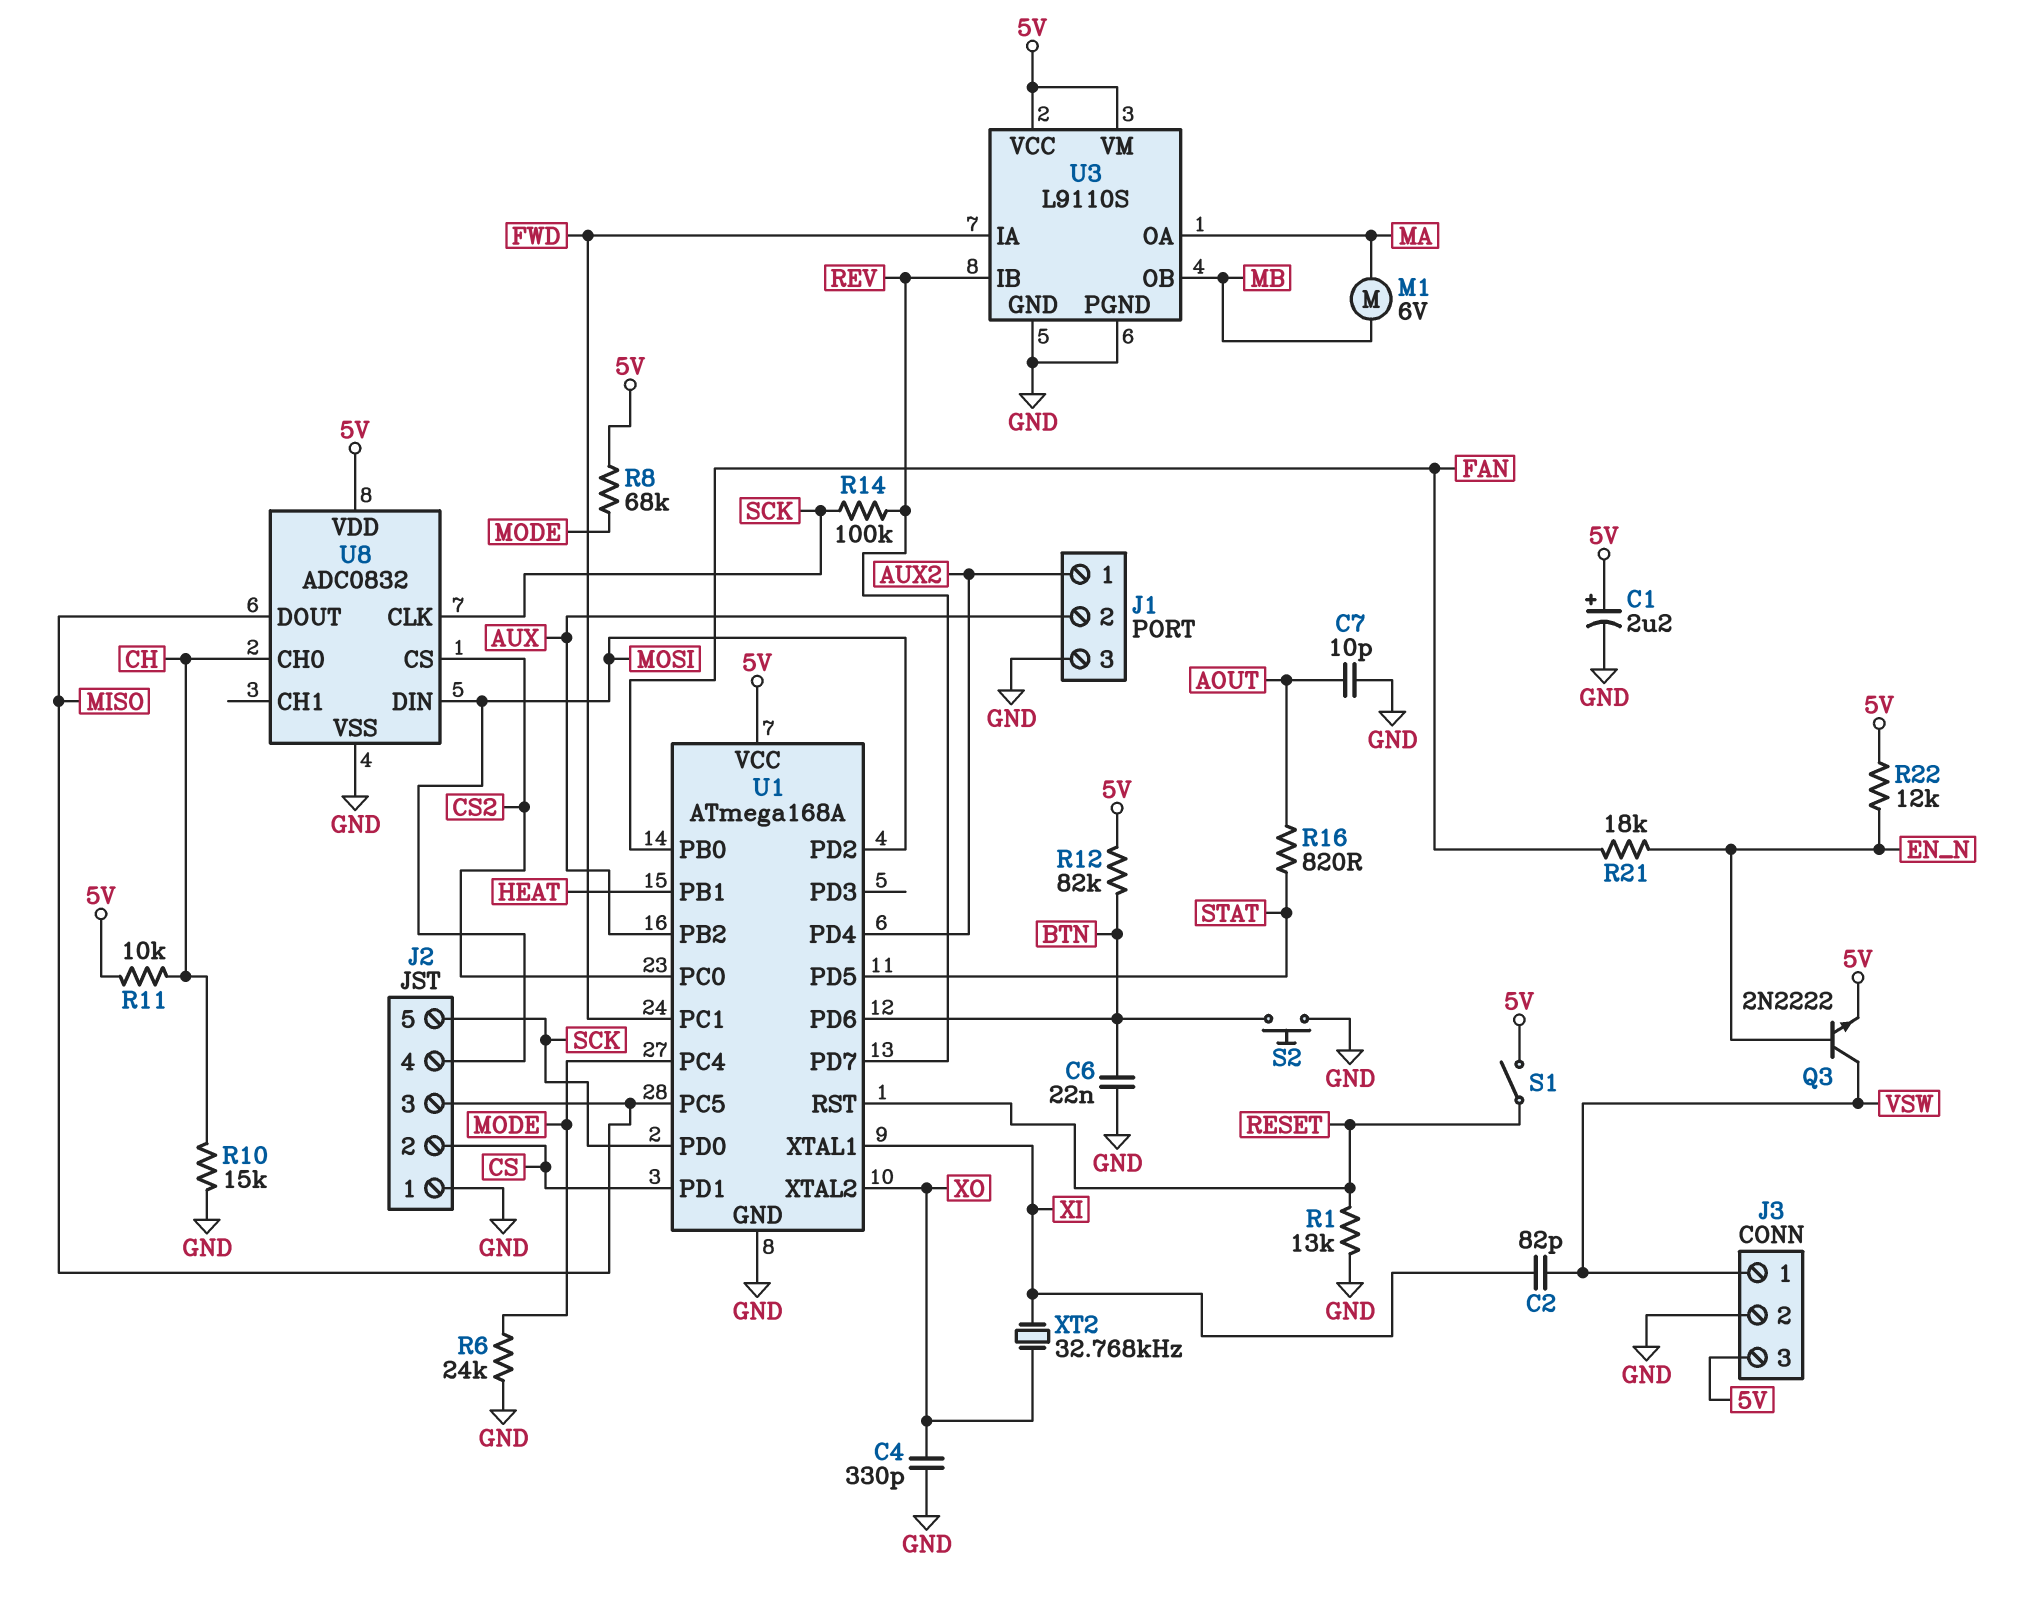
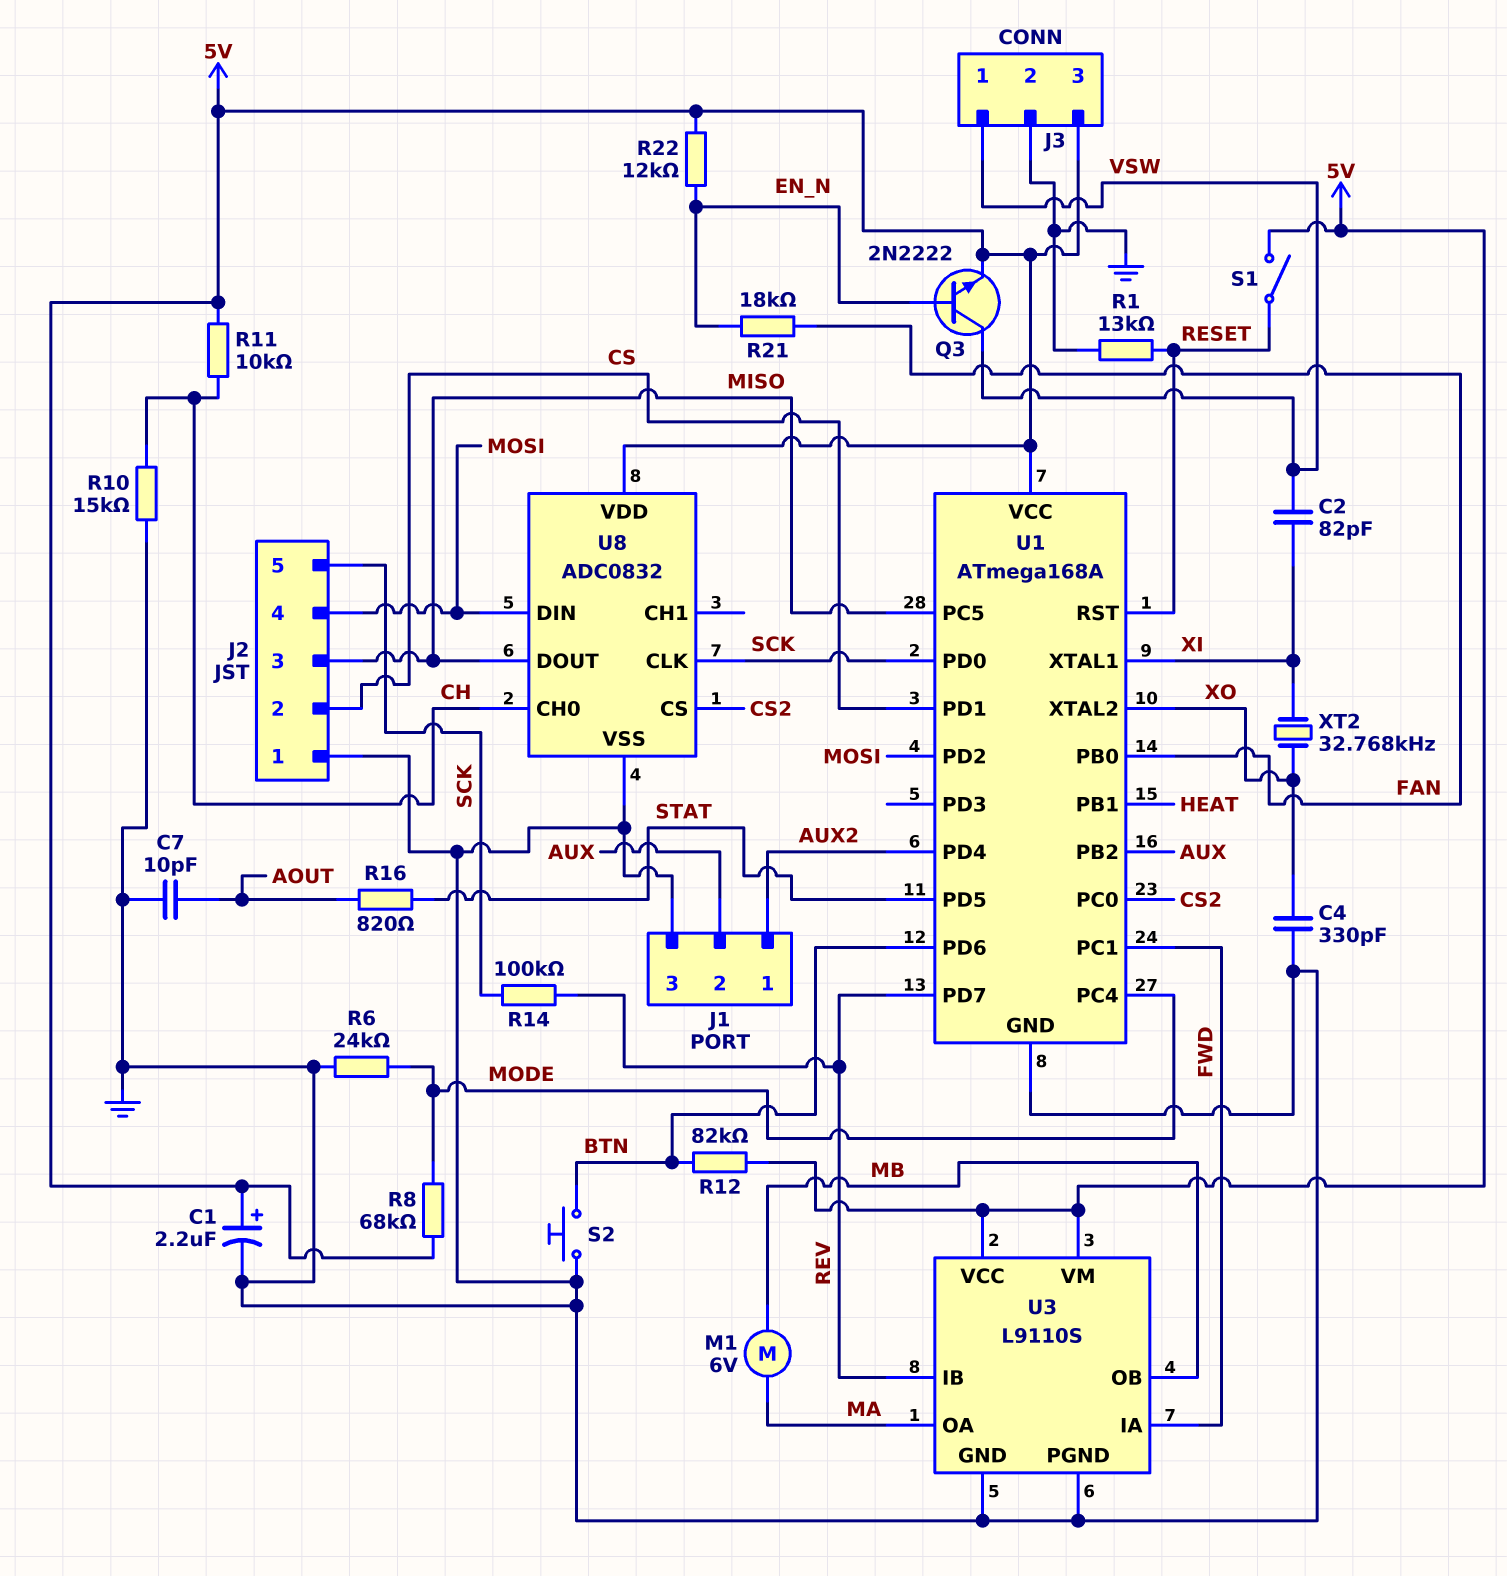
C6: 22nF (BTN, GND) -> none

